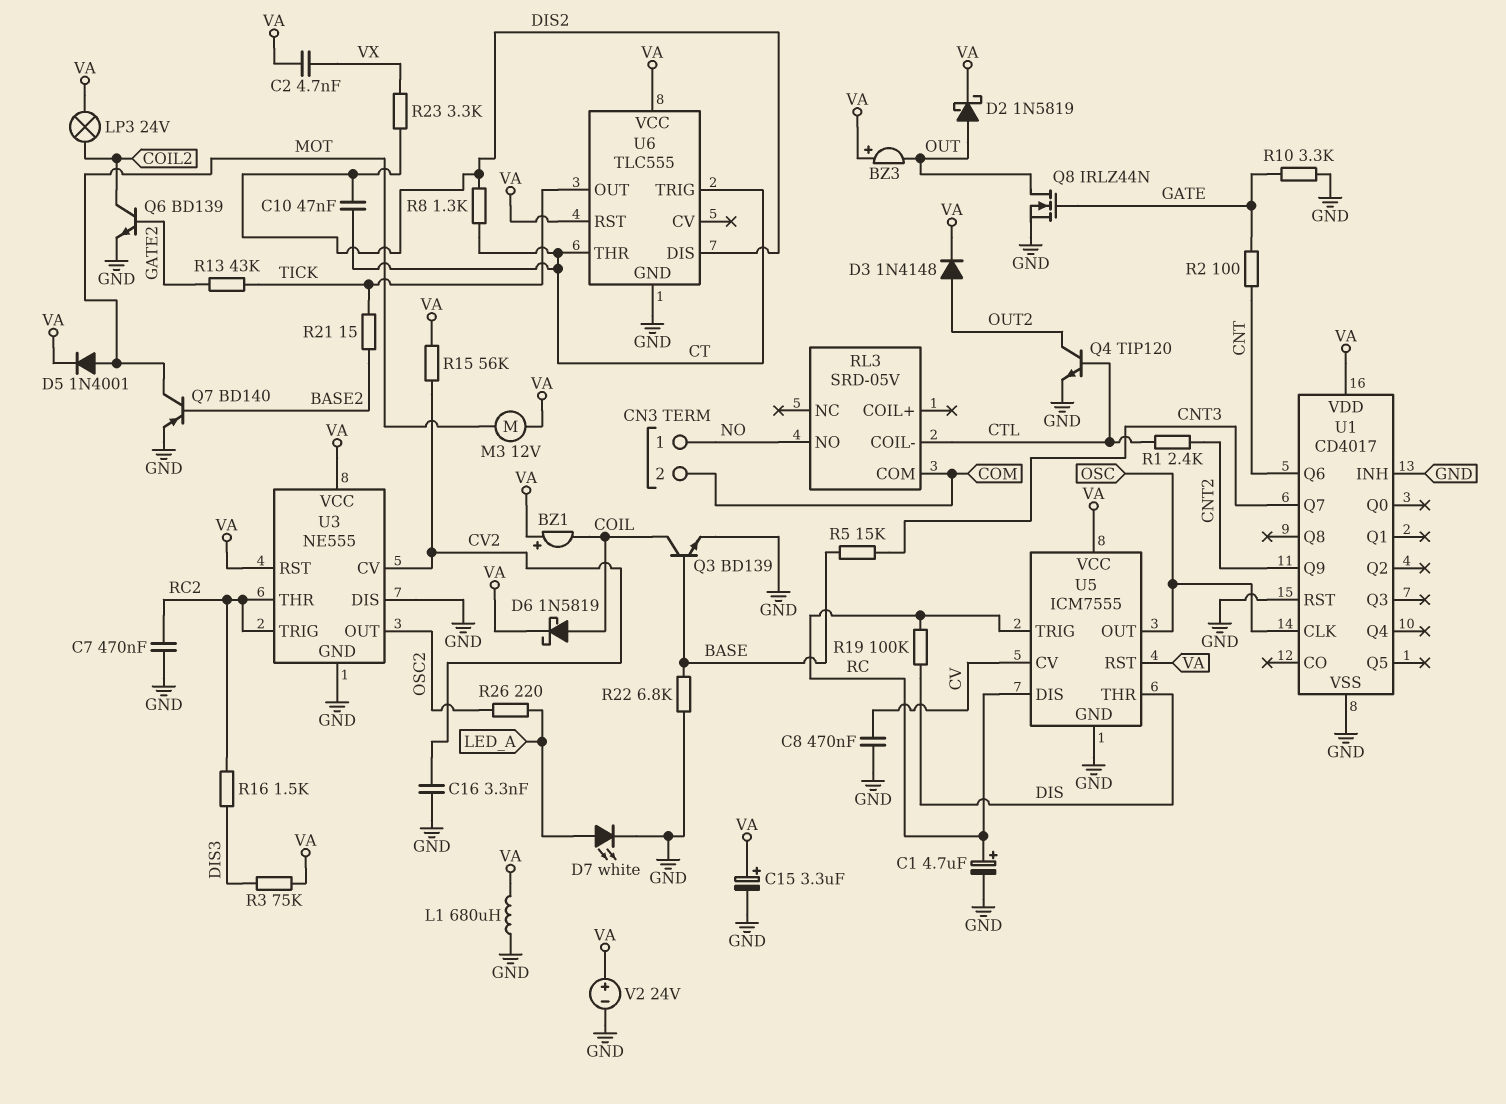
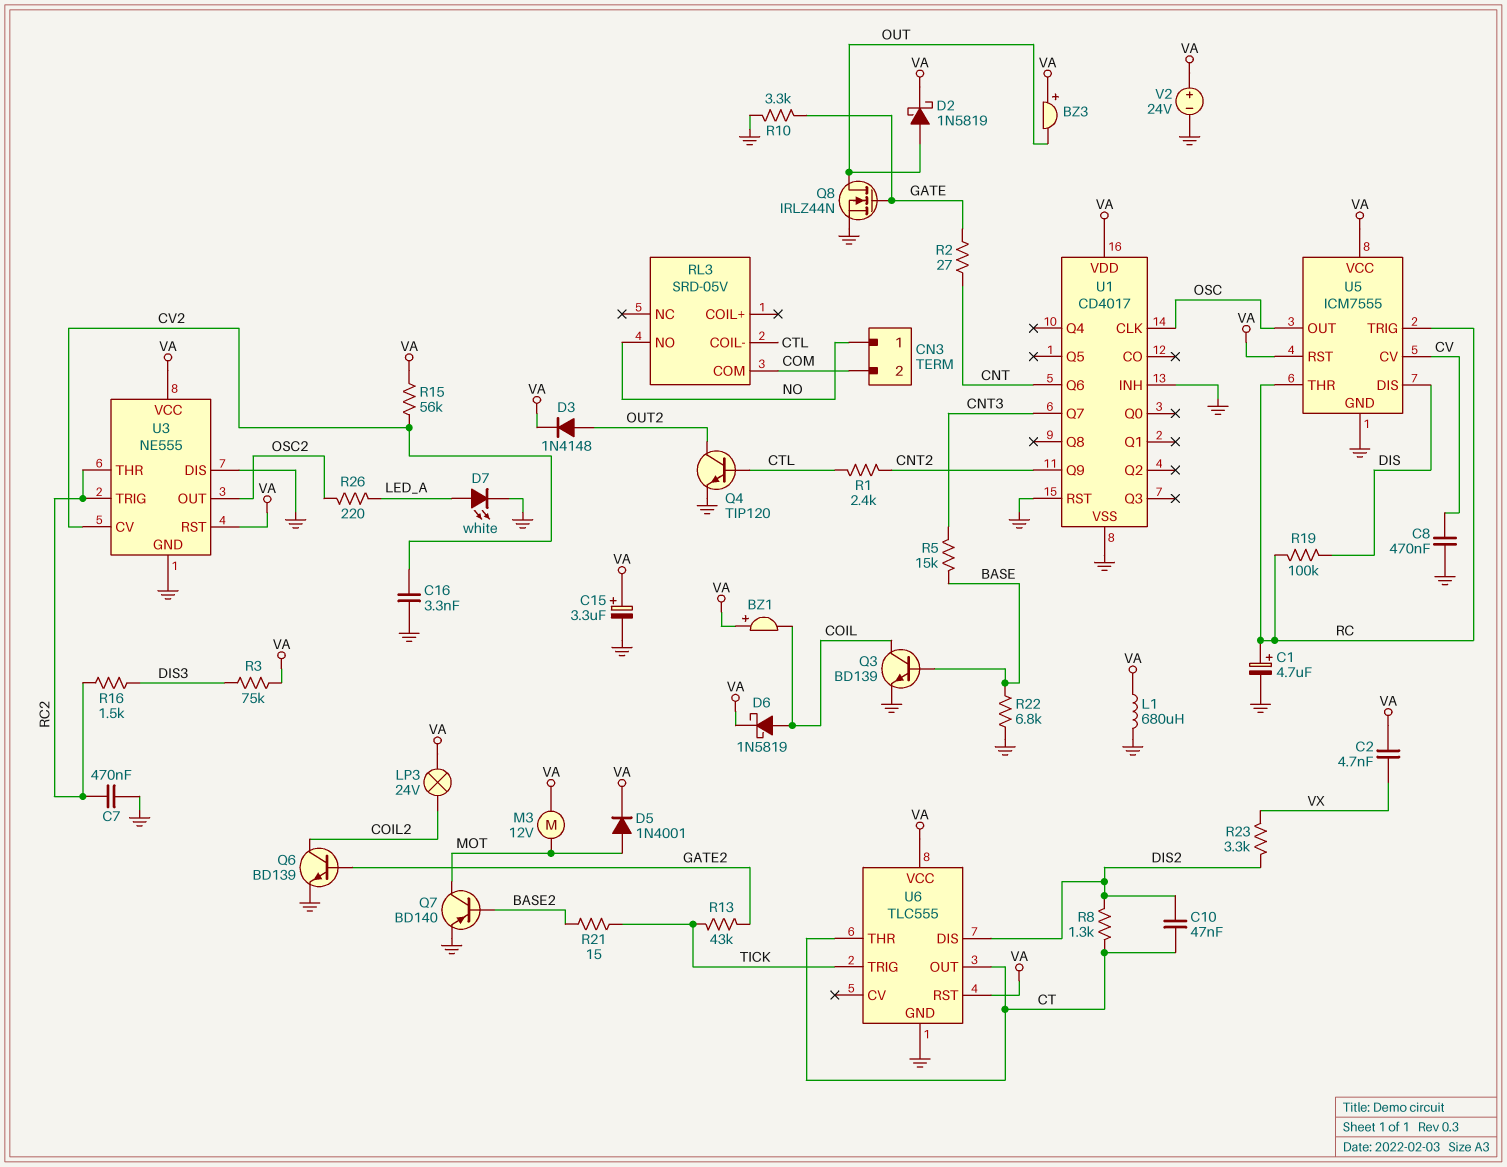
R2: 100 (CNT, GATE) -> 27 (CNT, GATE)
U5 pin DIS: RC -> DIS
U5 pin THR: DIS -> RC
U6 pin OUT: TICK -> CT
U6 pin TRIG: CT -> TICK

